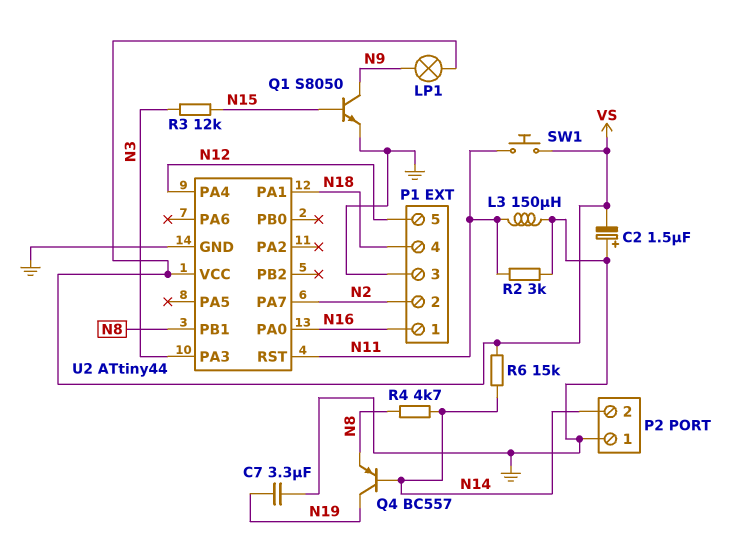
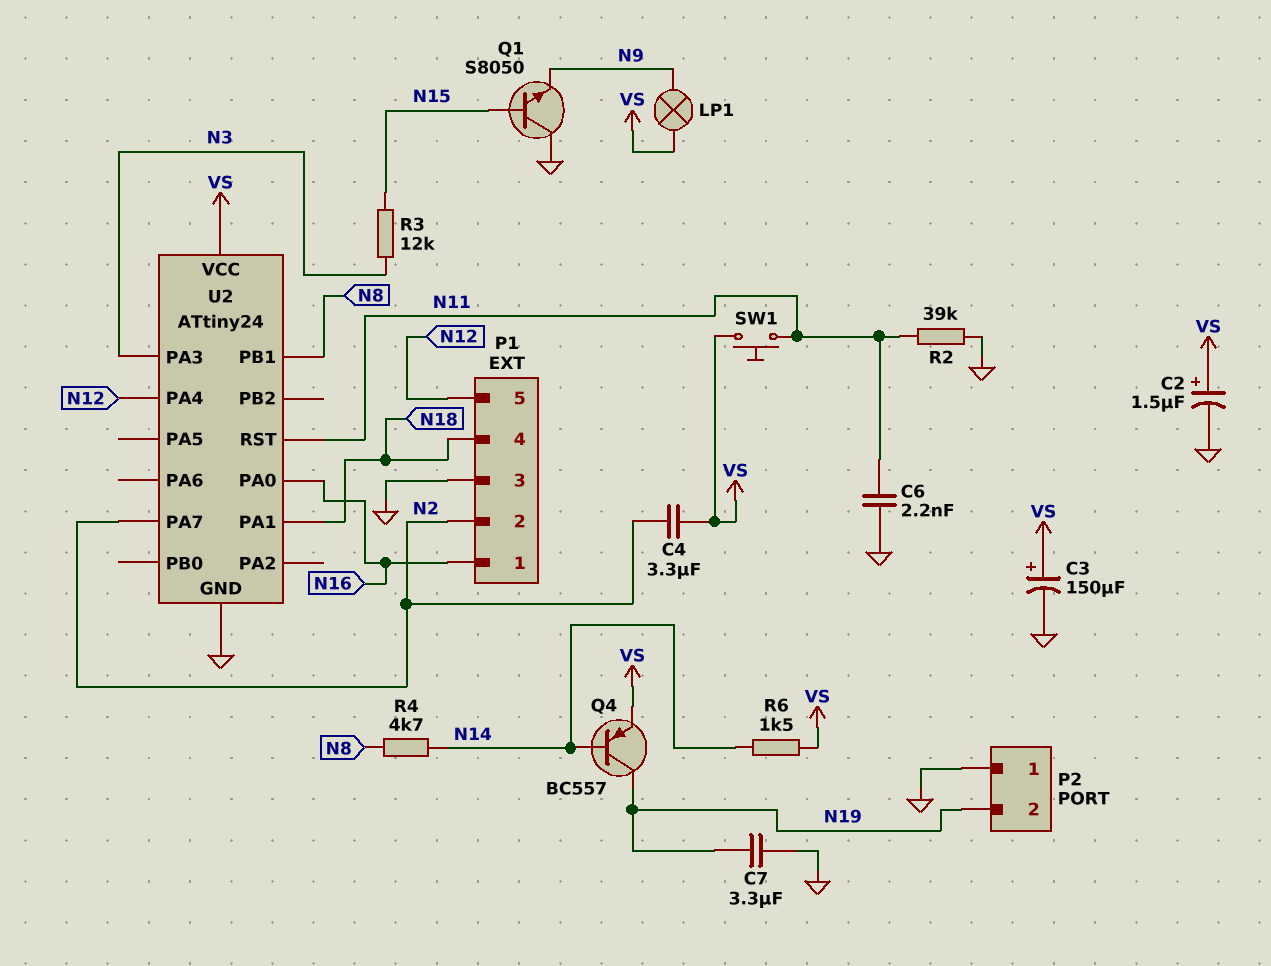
C2: 1.5uF (plus GND, minus VS) -> 1.5uF (plus VS, minus GND)
C3: none -> 150uF (plus VS, minus GND)
C4: none -> 3.3uF (N2, VS)
C6: none -> 2.2nF (GND, N11)
L3: 150uH (GND, N11) -> none
P2 pin 2: N14 -> N19
Q1: NPN S8050 (B N15, C N9, E GND) -> NPN S8050 (B N15, C GND, E N9)
Q4: PNP BC557 (B N14, C N19, E N8) -> PNP BC557 (B N14, C N19, E VS)
R2: 3k (GND, N11) -> 39k (GND, N11)
R6: 15k (N14, VS) -> 1.5k (N14, VS)
U2: ATtiny44 -> ATtiny24

